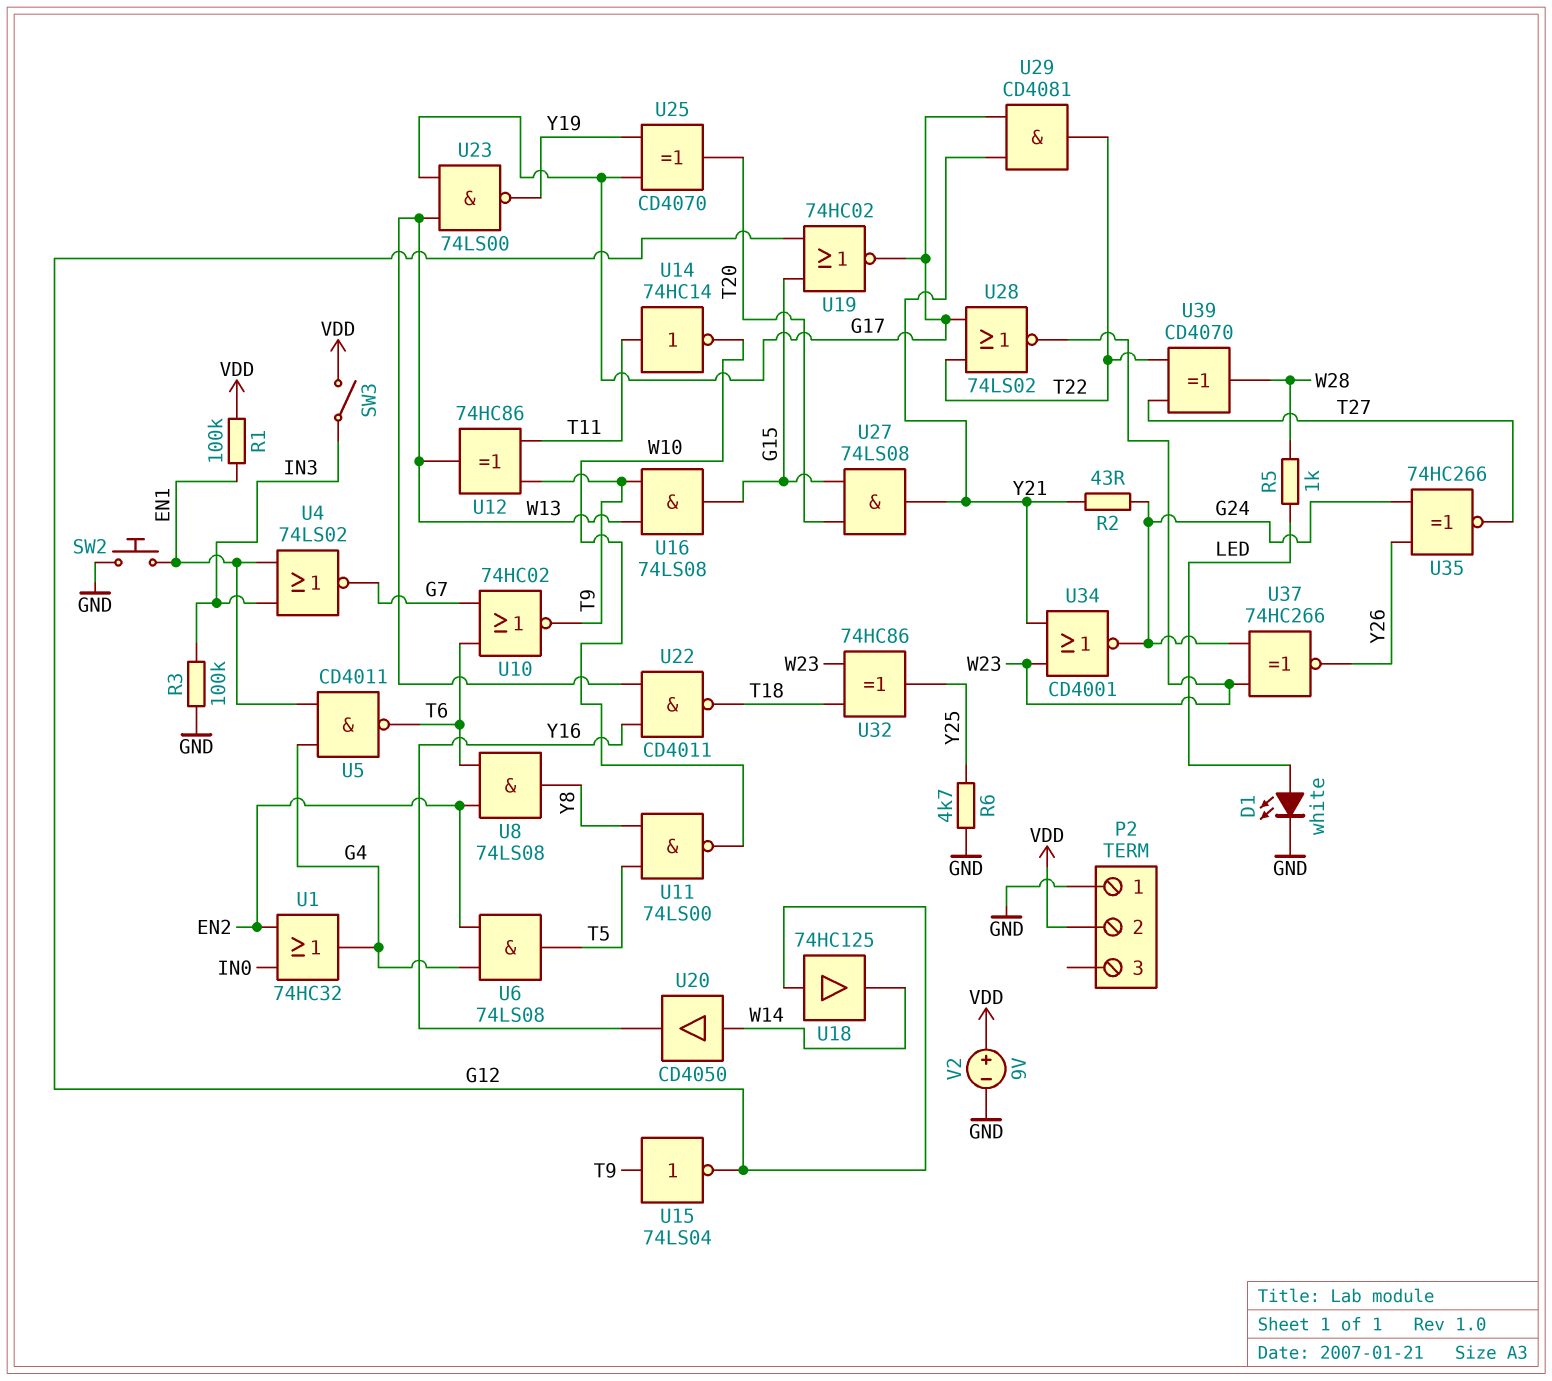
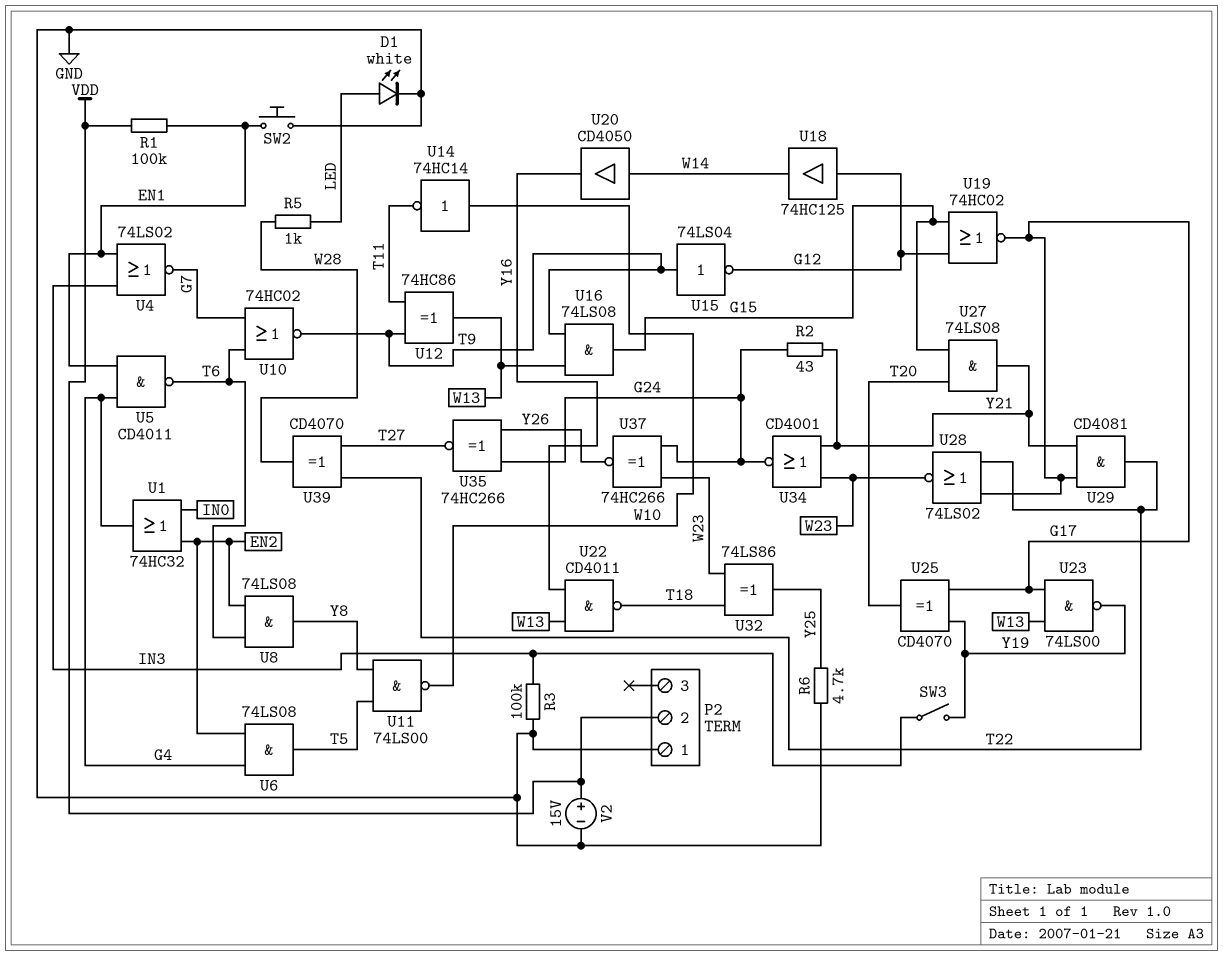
SW3: switch (IN3, VDD) -> switch (IN3, Y19)
U14: NOT 74HC14 (in T11, out W10) -> NOT 74HC14 (in W10, out T11)
U32: XOR 74HC86 (in T18, in W23, out Y25) -> XOR 74LS86 (in T18, in W23, out Y25)
V2: 9V (plus VDD, minus GND) -> 15V (plus VDD, minus GND)

